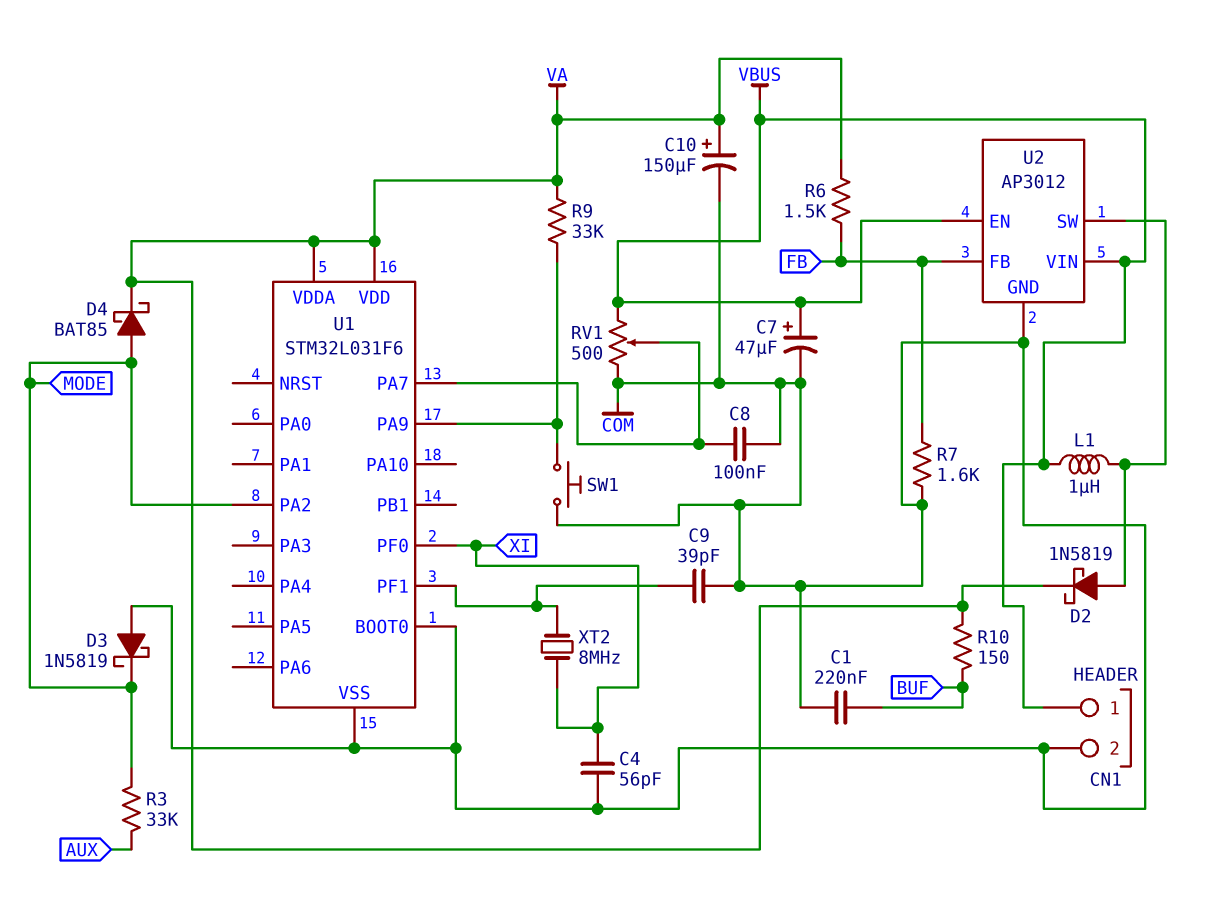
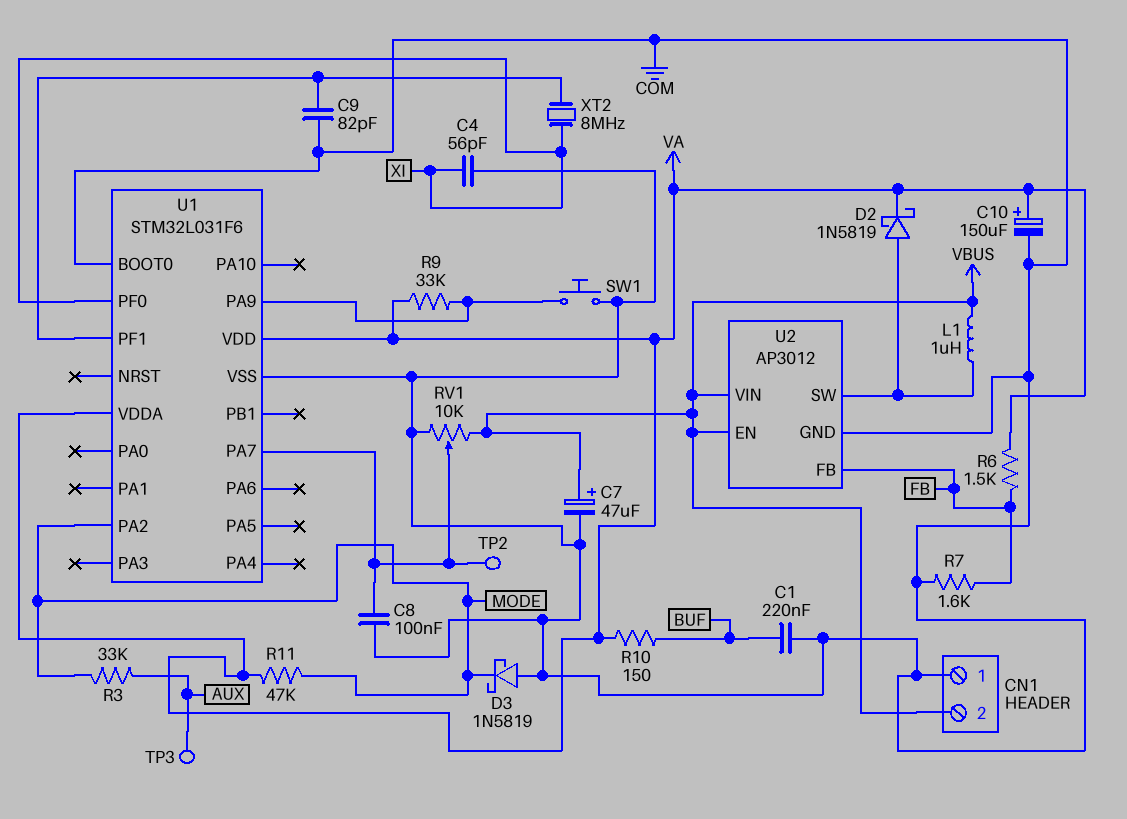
C9: 39pF (COM, U1/PF1) -> 82pF (COM, U1/PF1)
CN1 pin 1: VBUS -> COM
CN1 pin 2: COM -> VBUS
D4: schottky BAT85 (A MODE, K VA) -> none
R11: none -> 47k (MODE, VA)
RV1: 500 (COM, VBUS, wiper U1/PA7) -> 10k (COM, VBUS, wiper U1/PA7)
TP2: none -> test point (U1/PA7)
TP3: none -> test point (AUX)

